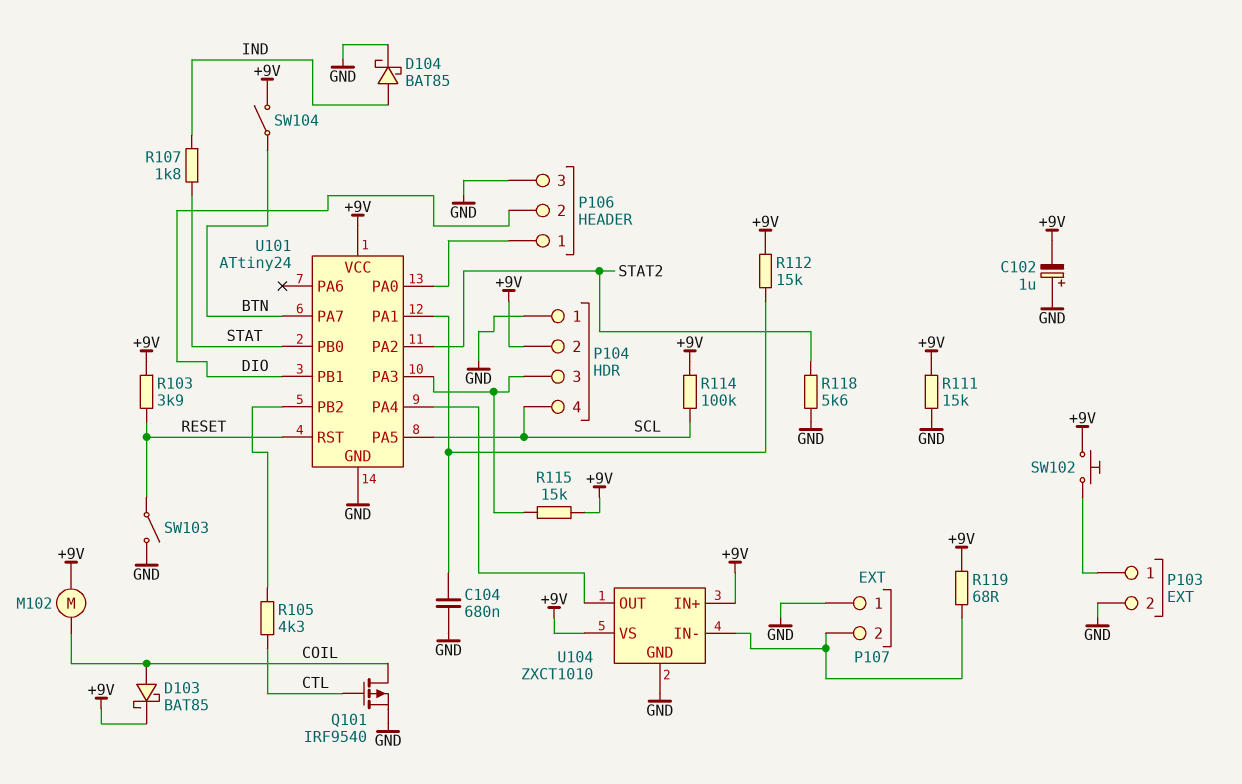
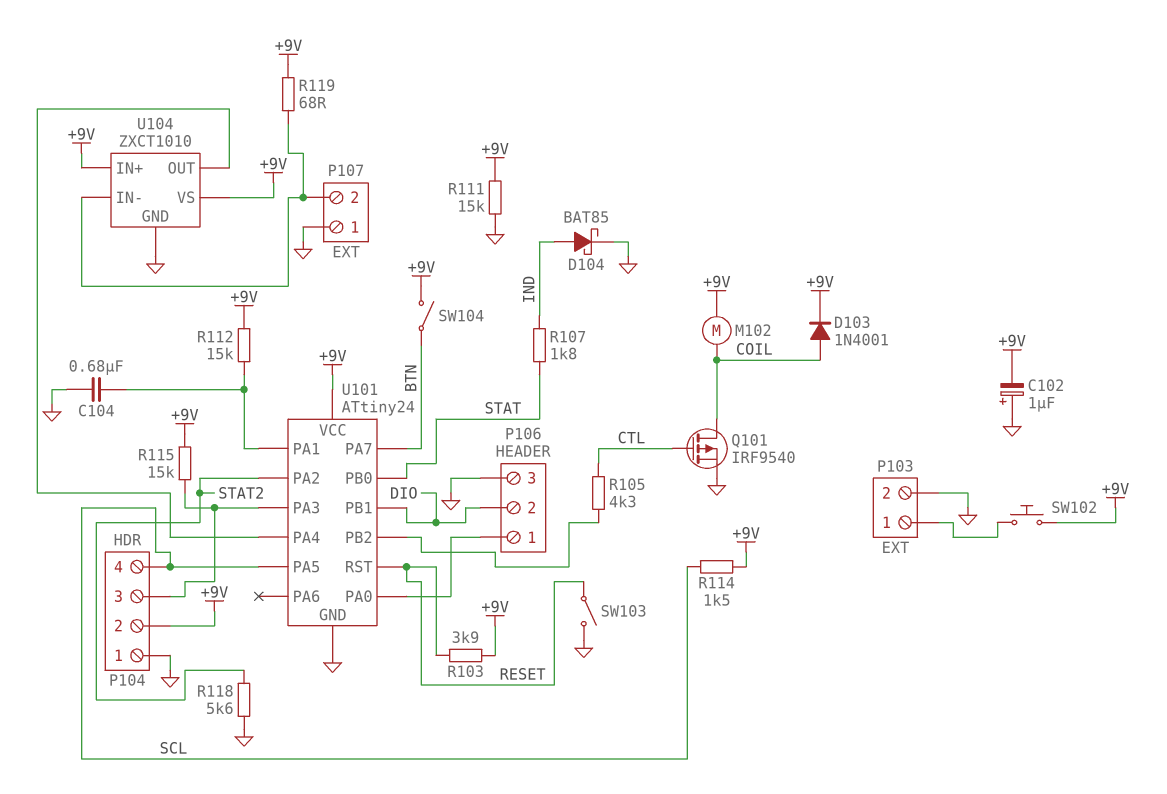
D103: schottky BAT85 (A COIL, K +9V) -> diode 1N4001 (A COIL, K +9V)
R114: 100k (+9V, SCL) -> 1.5k (+9V, SCL)

